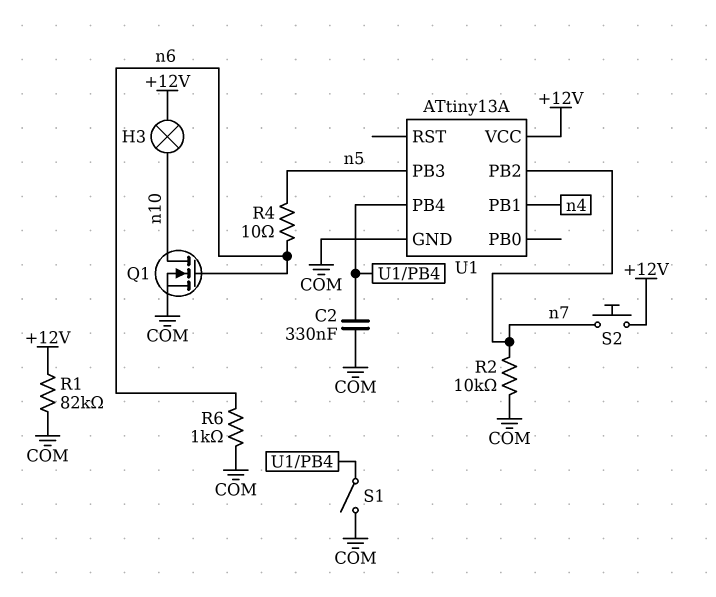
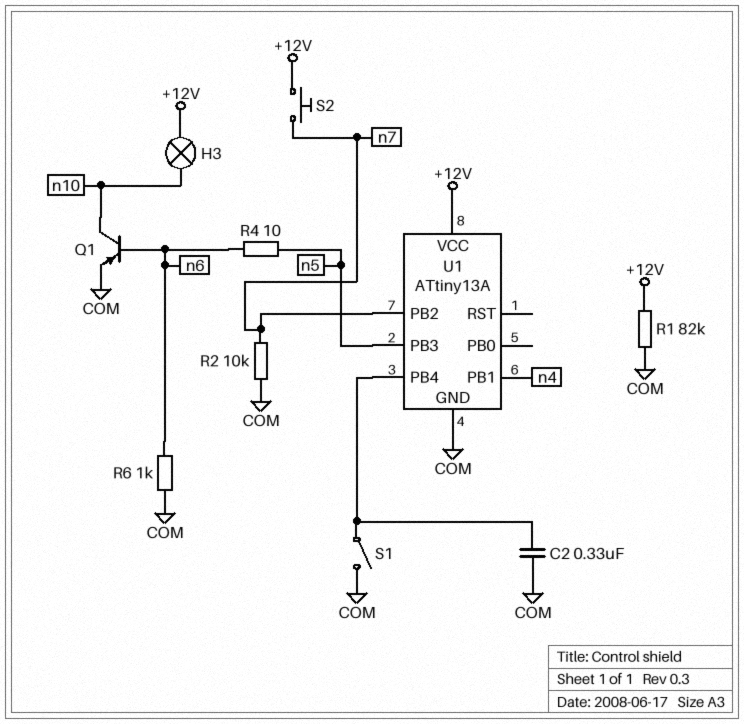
Q1: NMOS (G n6, D n10, S COM) -> PNP (B n6, C n10, E COM)

